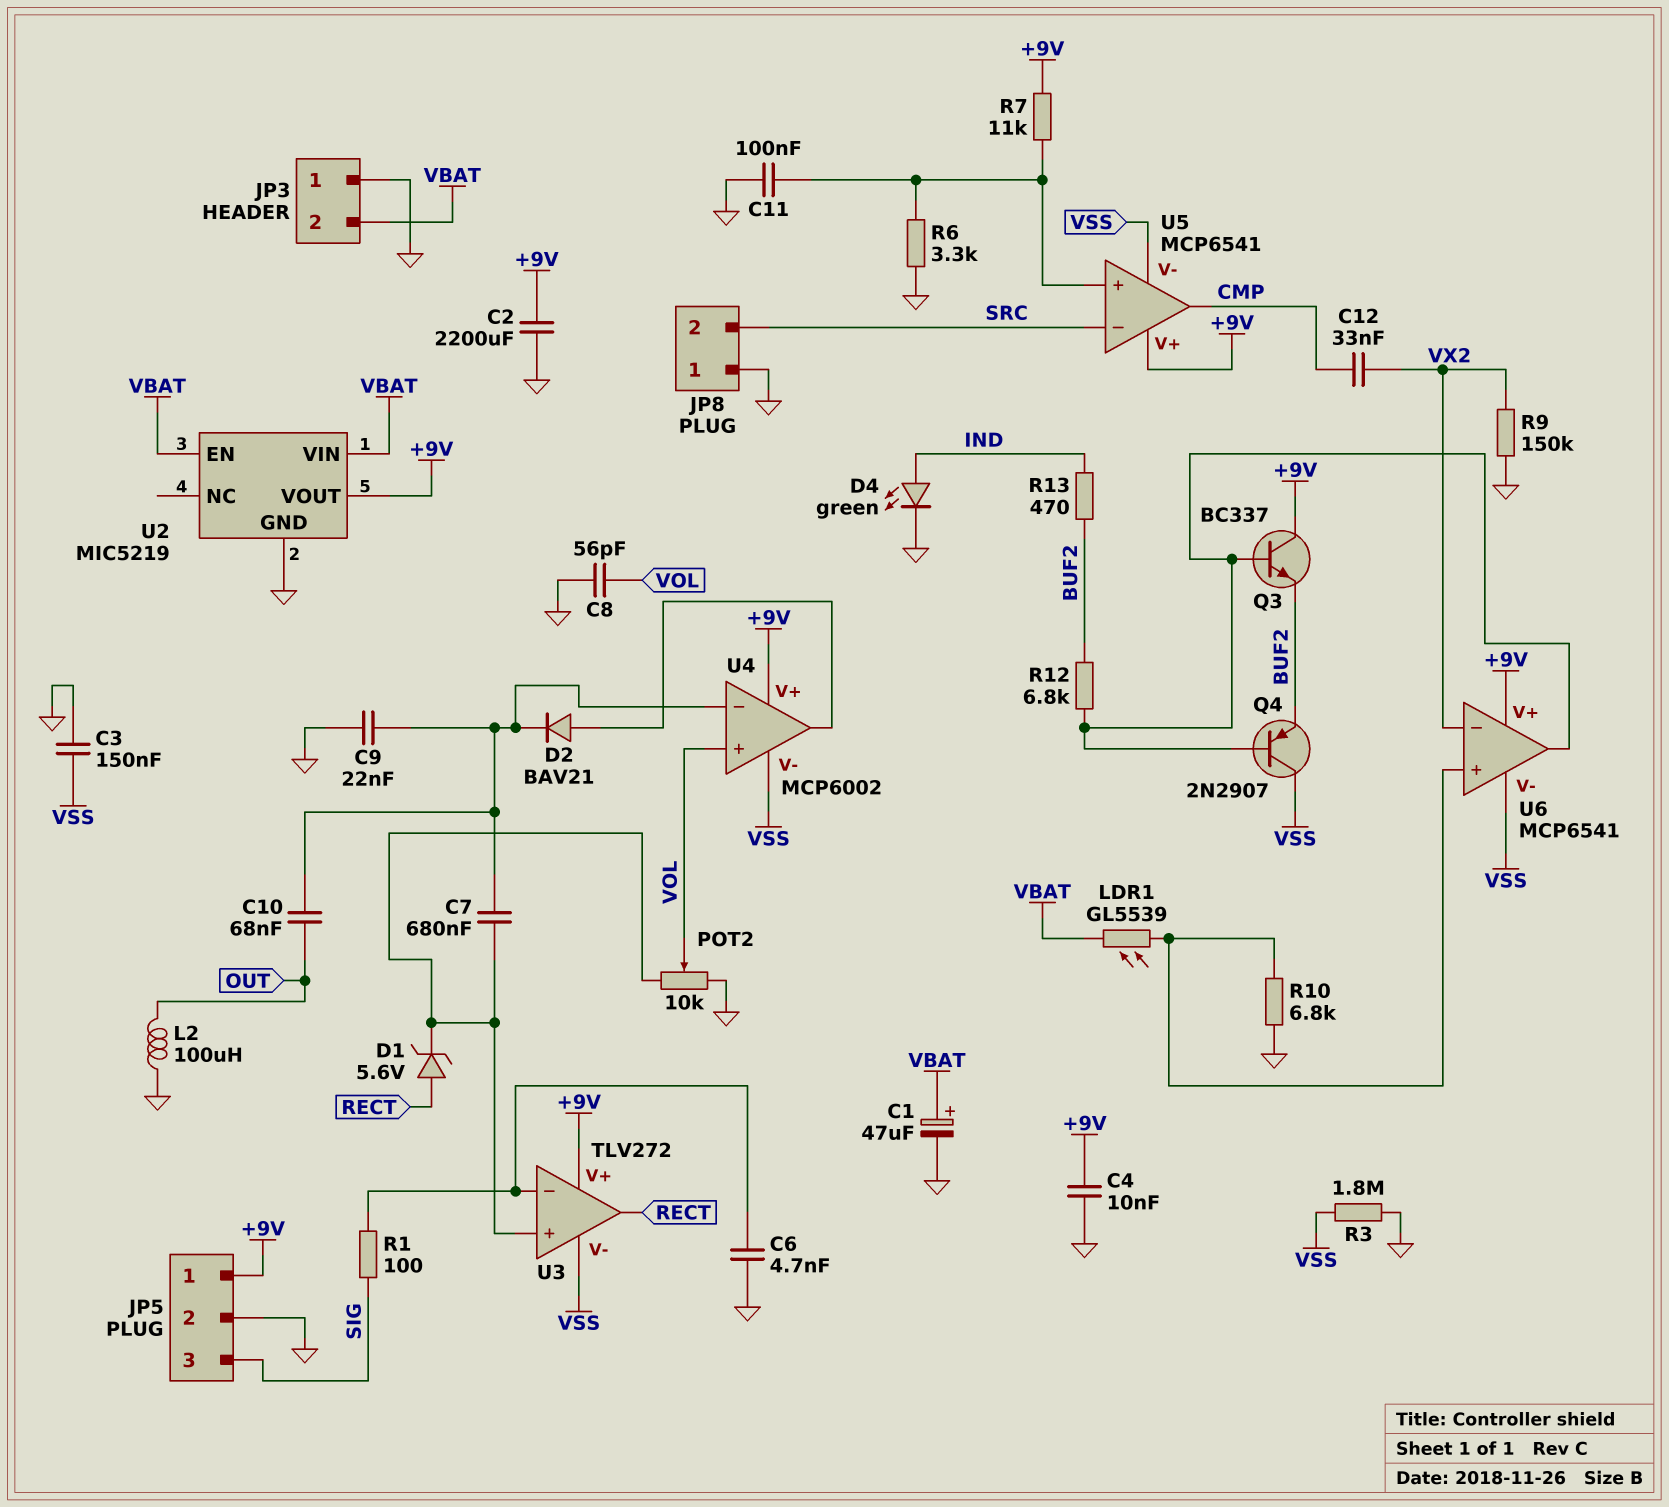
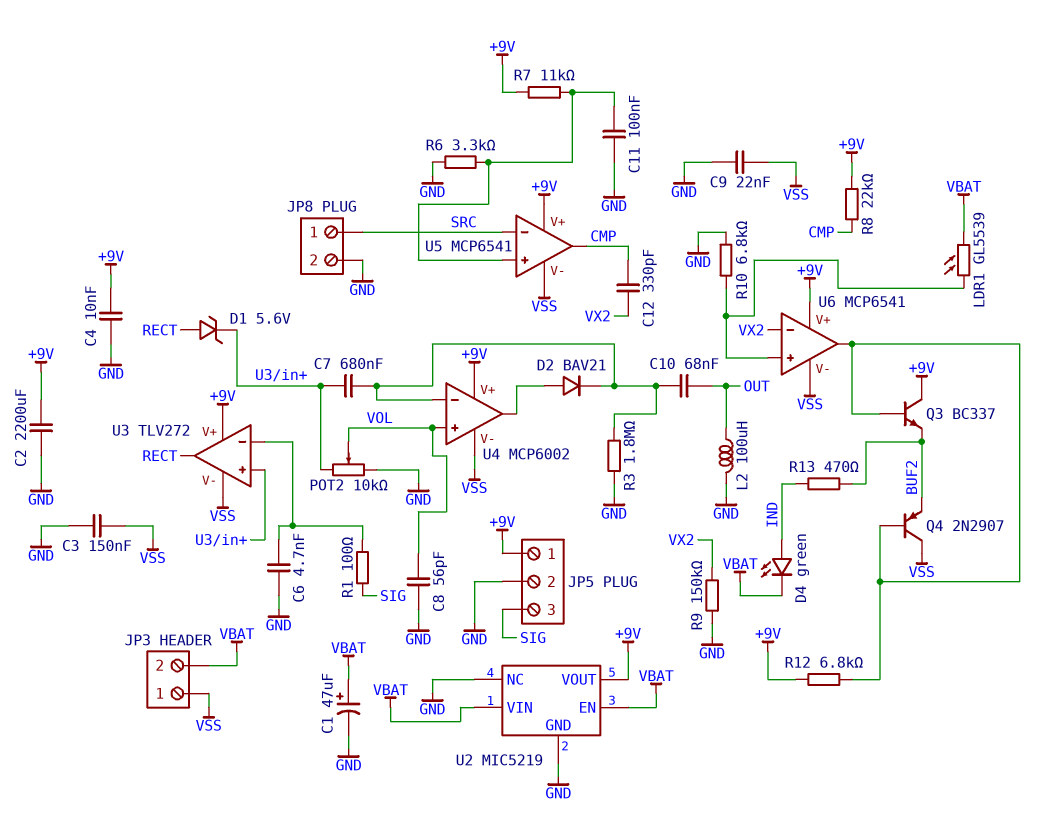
C9: 22nF (GND, U4/in-) -> 22nF (GND, VSS)
C12: 33nF (CMP, VX2) -> 330pF (CMP, VX2)
D4: LED green (A IND, K GND) -> LED green (A IND, K VBAT)
JP3 pin 1: GND -> VSS
JP8 pin 1: GND -> SRC
JP8 pin 2: SRC -> GND
R3: 1.8M (GND, VSS) -> 1.8M (GND, U4/in-)
R8: none -> 22k (+9V, CMP)
R12: 6.8k (BUF2, U6/out) -> 6.8k (+9V, U6/out)
U2 pin NC: none -> GND

